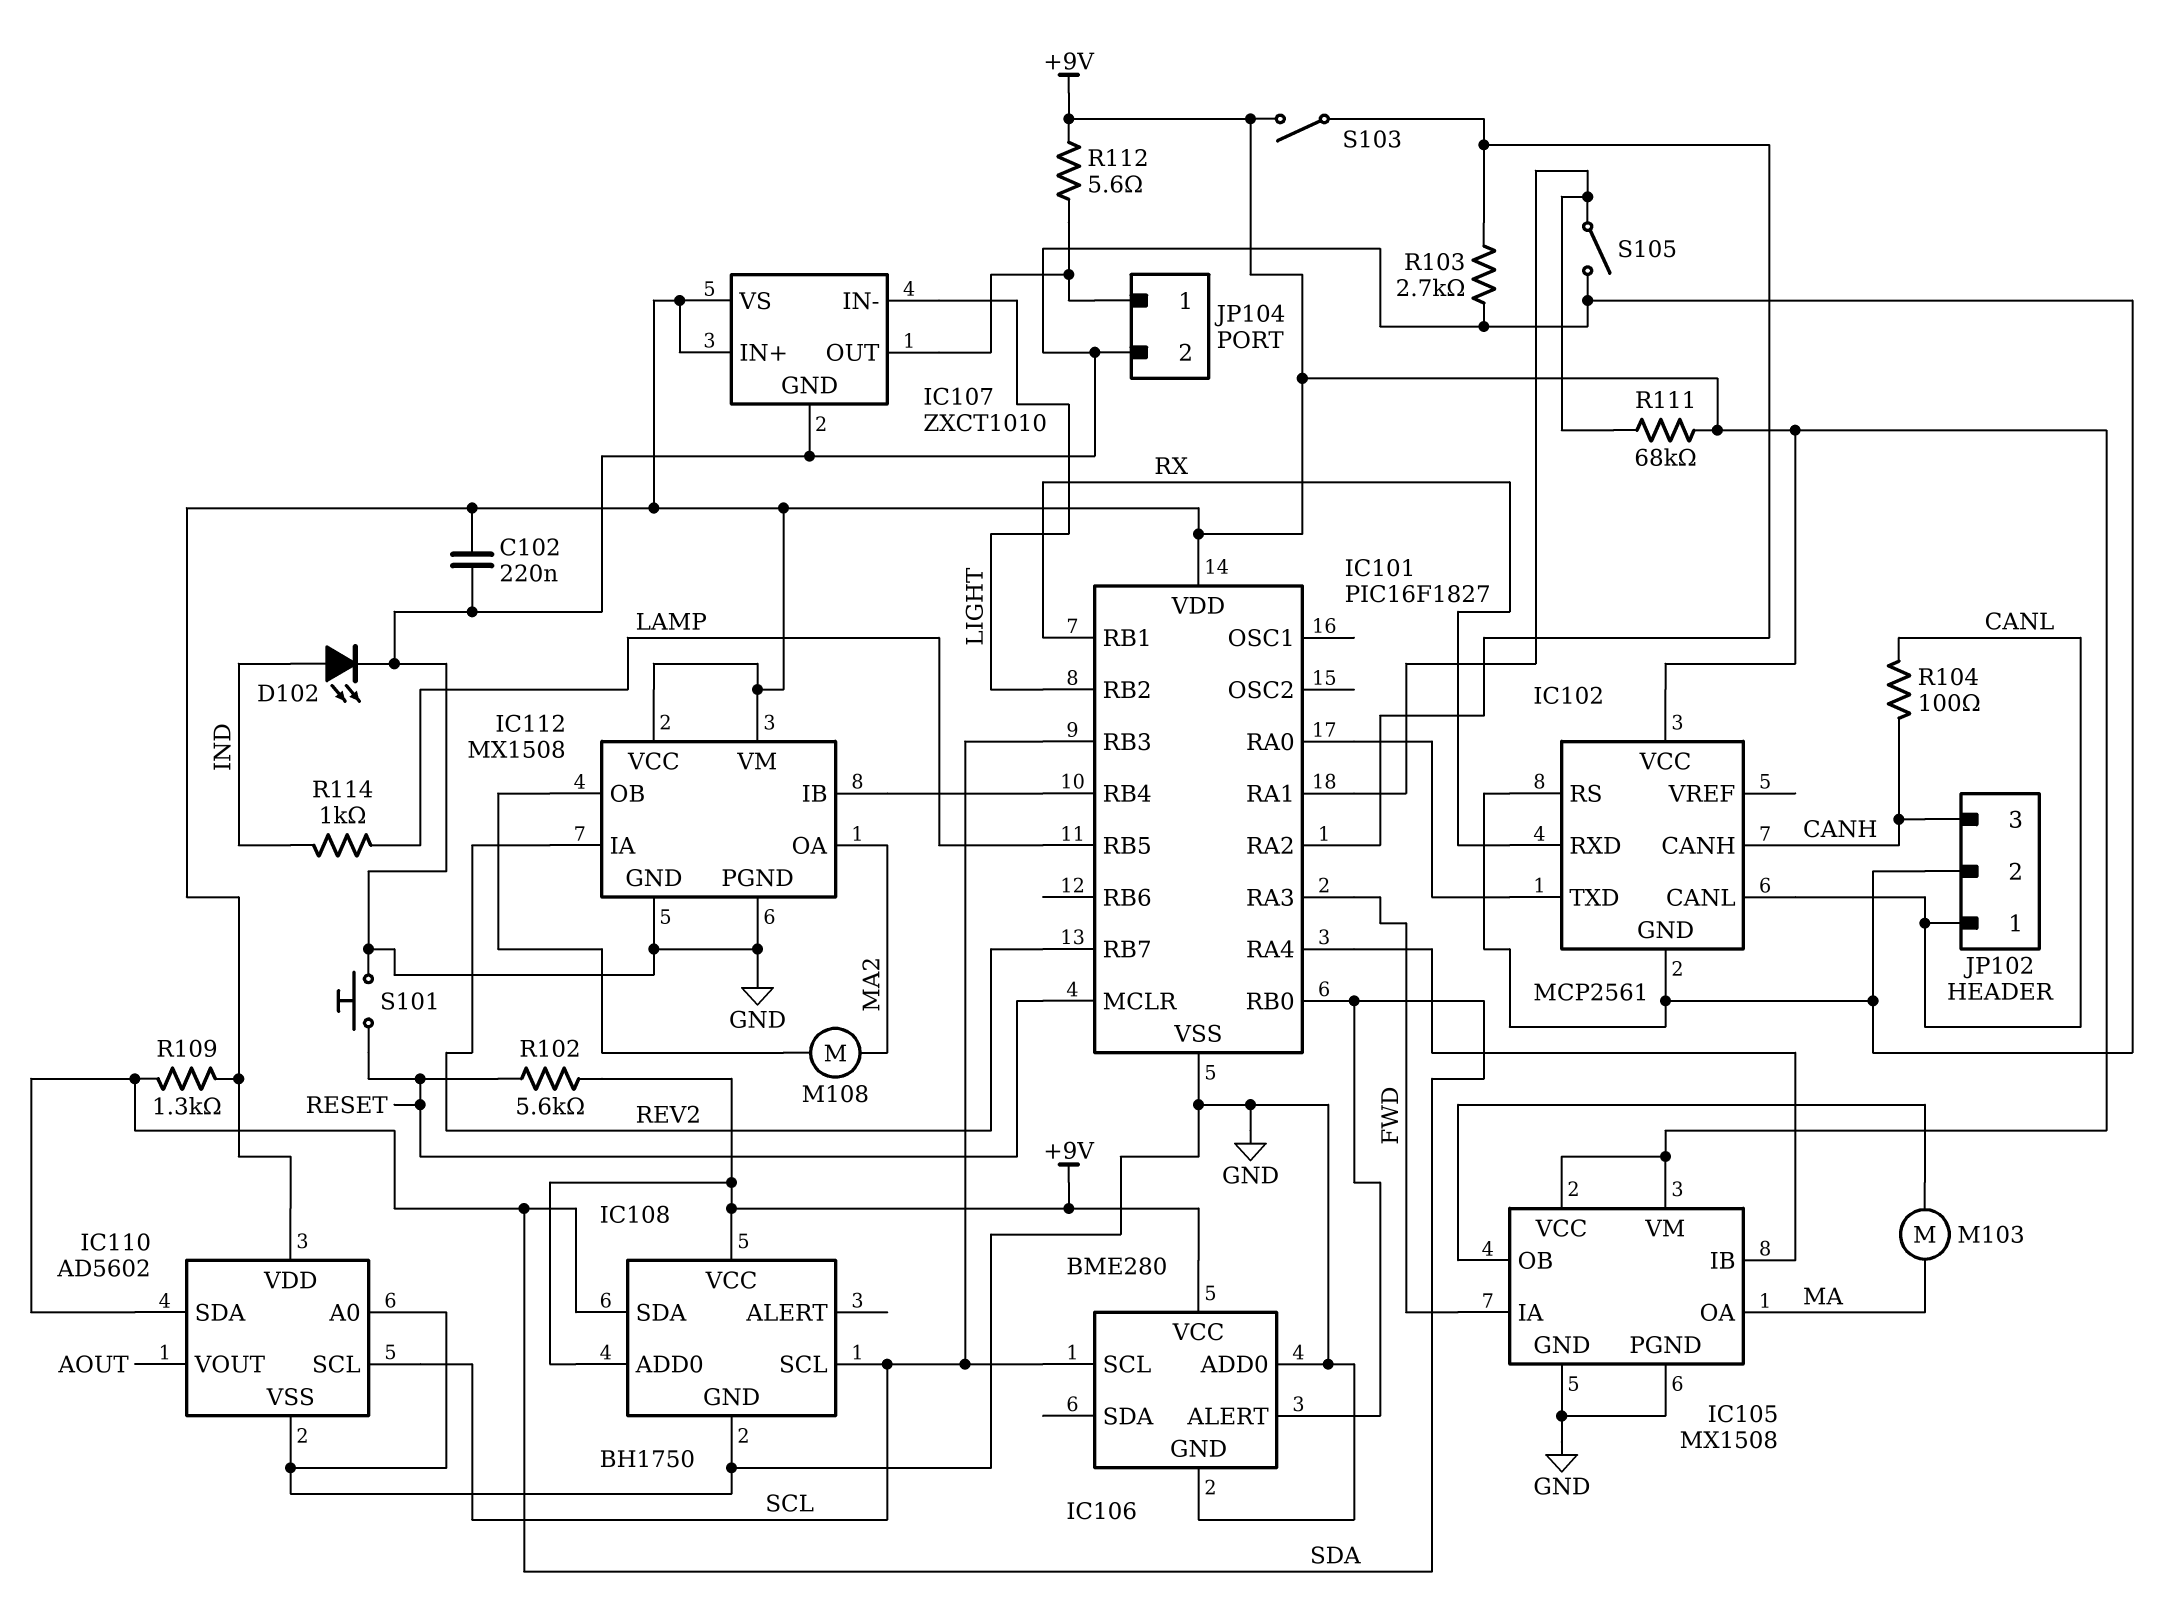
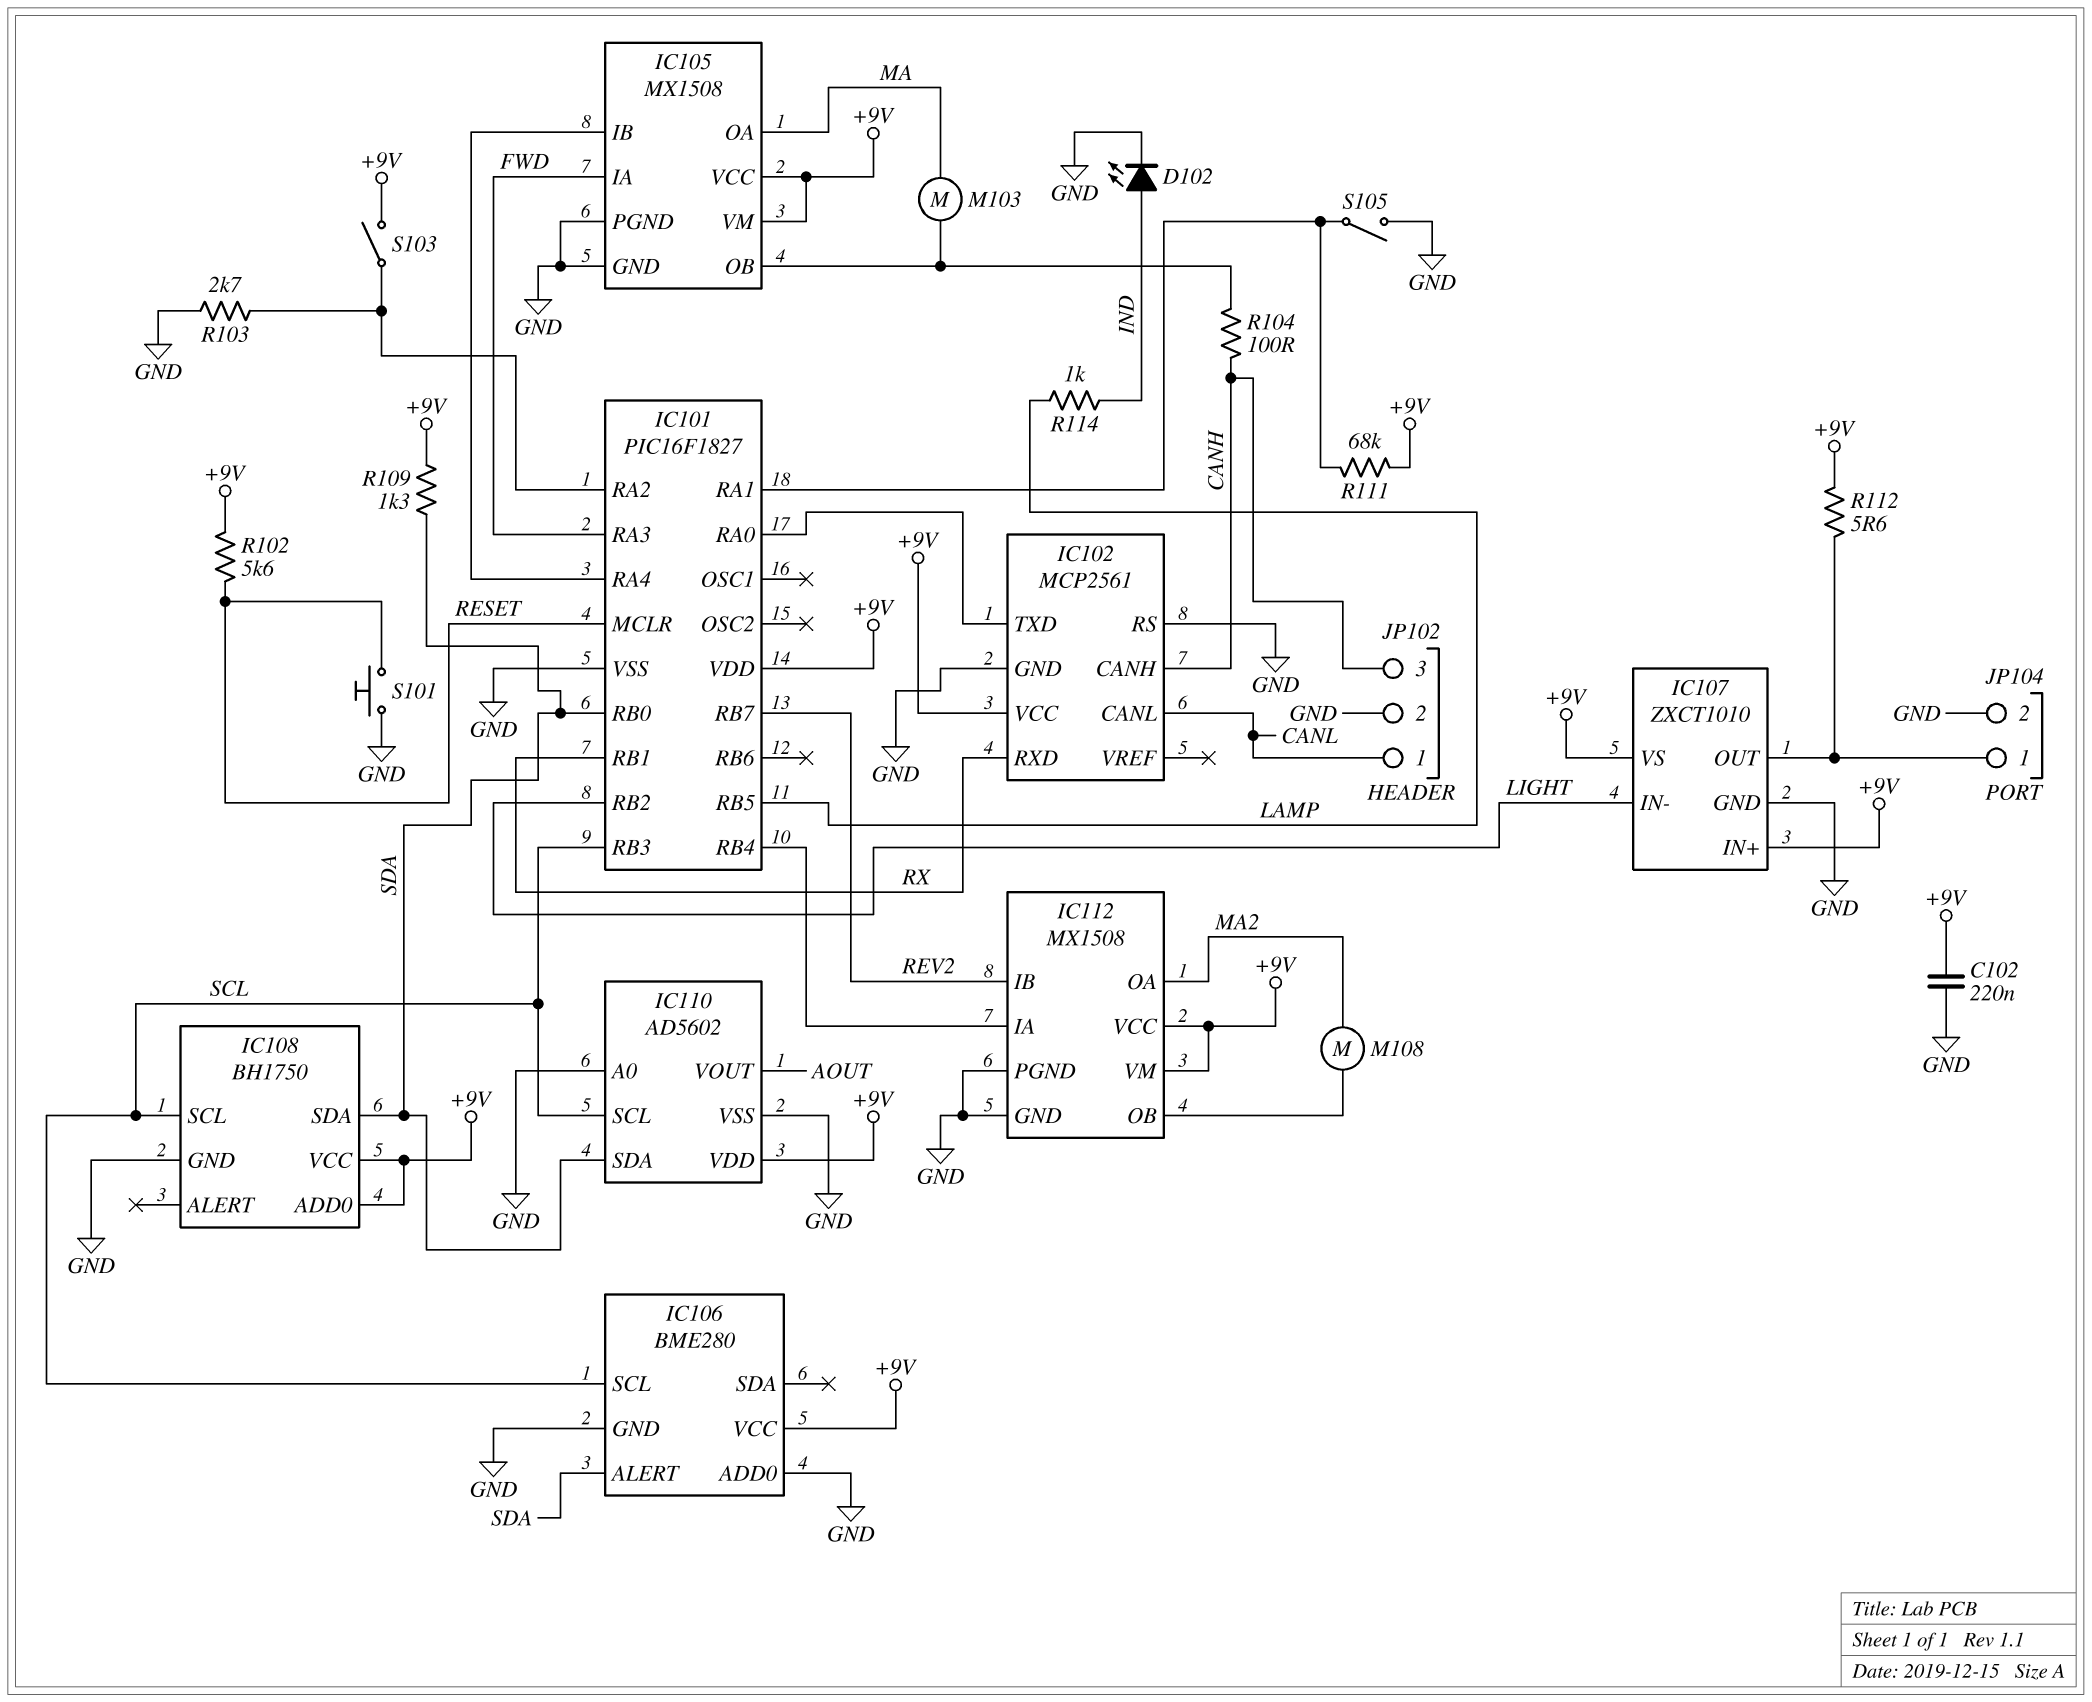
IC112 pin IA: REV2 -> IC101/RB4
IC112 pin IB: IC101/RB4 -> REV2
R104: 100 (CANH, CANL) -> 100 (CANH, IC105/OB)

